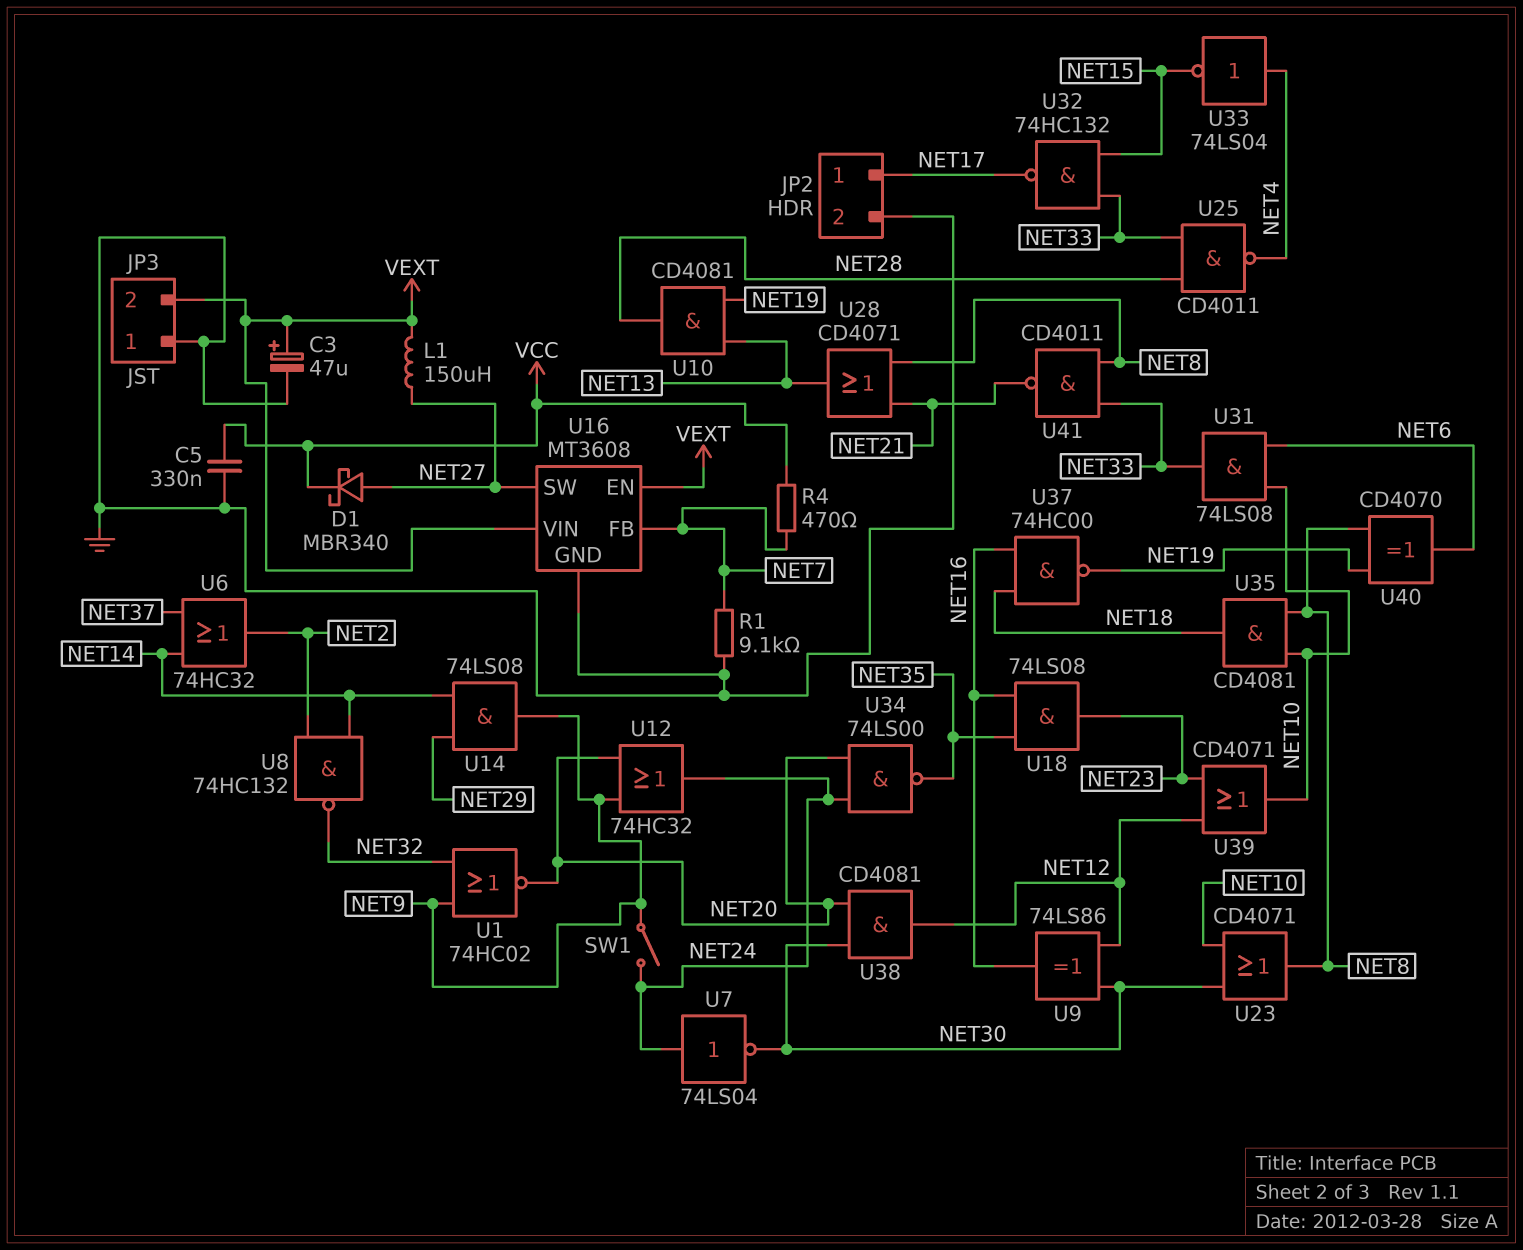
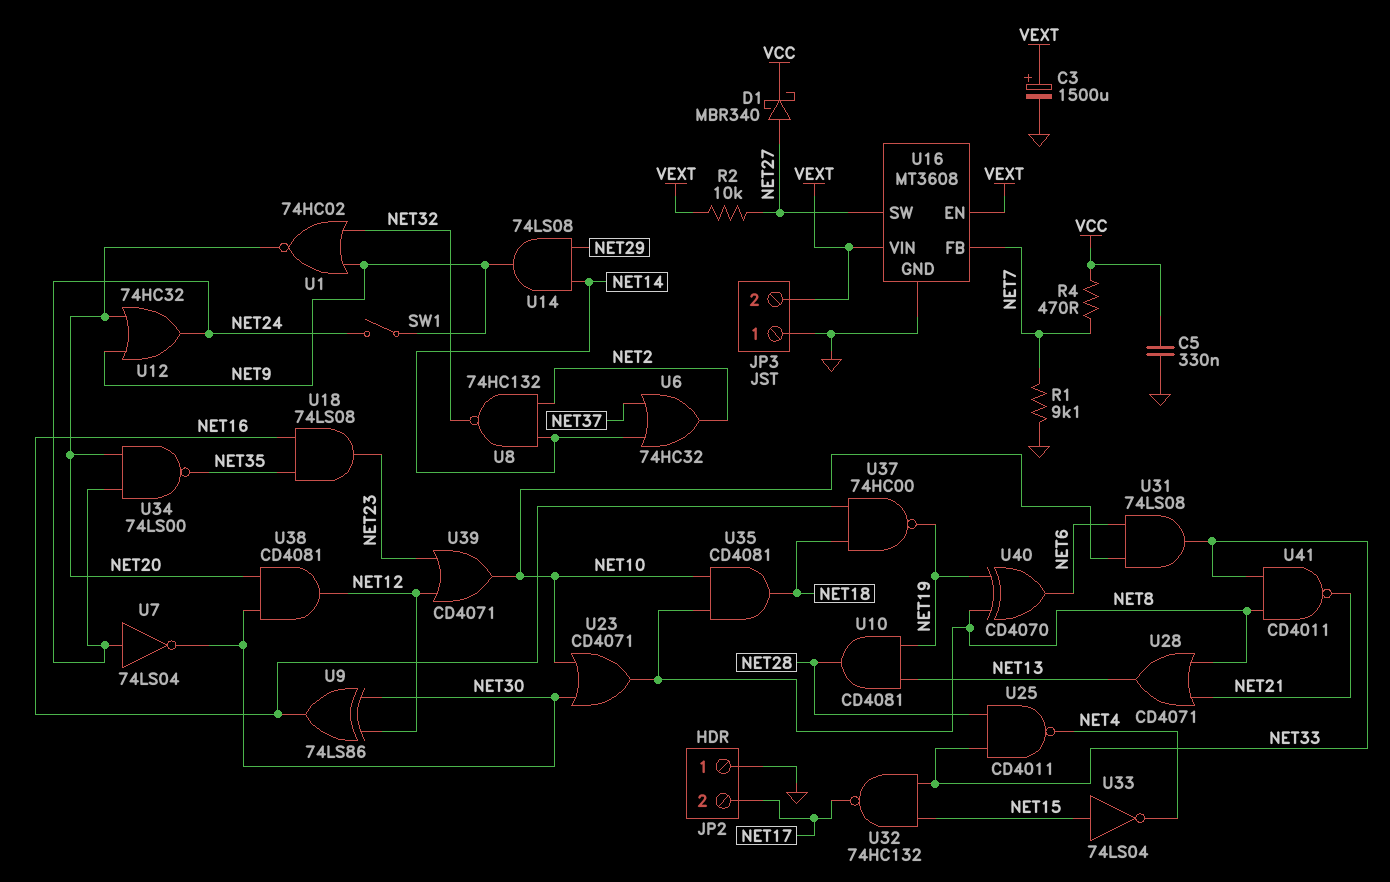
C3: 47uF (plus VEXT, minus GND) -> 1500uF (plus VEXT, minus GND)
JP2 pin 1: NET17 -> GND
JP2 pin 2: GND -> NET17
L1: 150uH (NET27, VEXT) -> none
R2: none -> 10k (NET27, VEXT)
U33: NOT 74LS04 (in NET4, out NET15) -> NOT 74LS04 (in NET15, out NET4)

